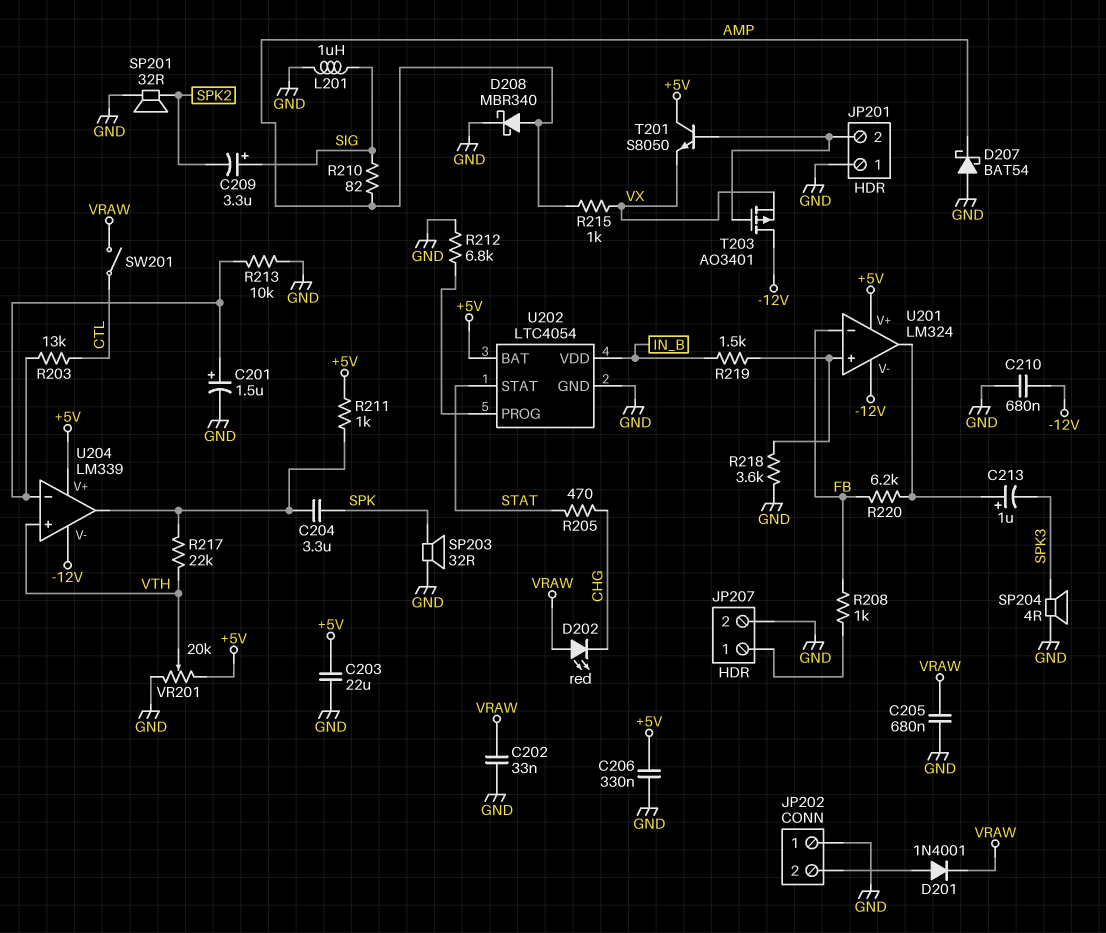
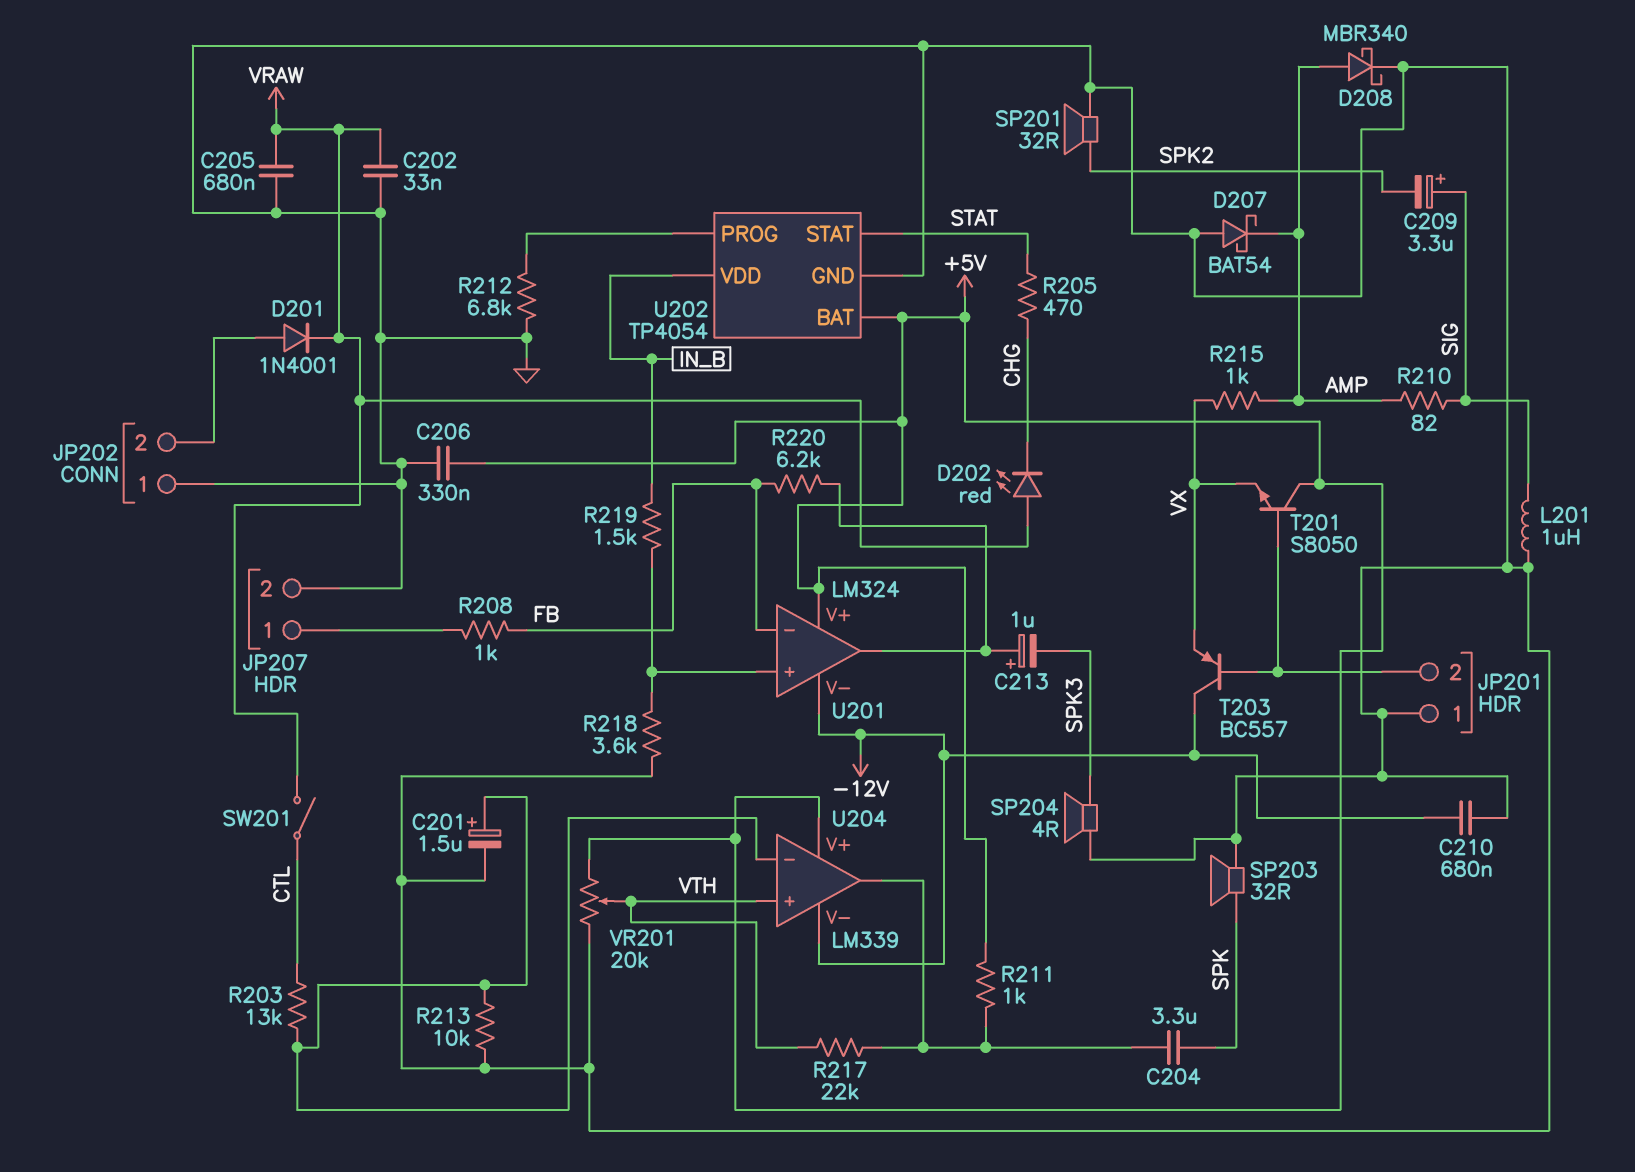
C203: 22uF (+5V, GND) -> none
T203: PMOS AO3401 (G JP201/2, D -12V, S VX) -> PNP BC557 (B JP201/2, C -12V, E VX)
U202: LTC4054 -> TP4054

